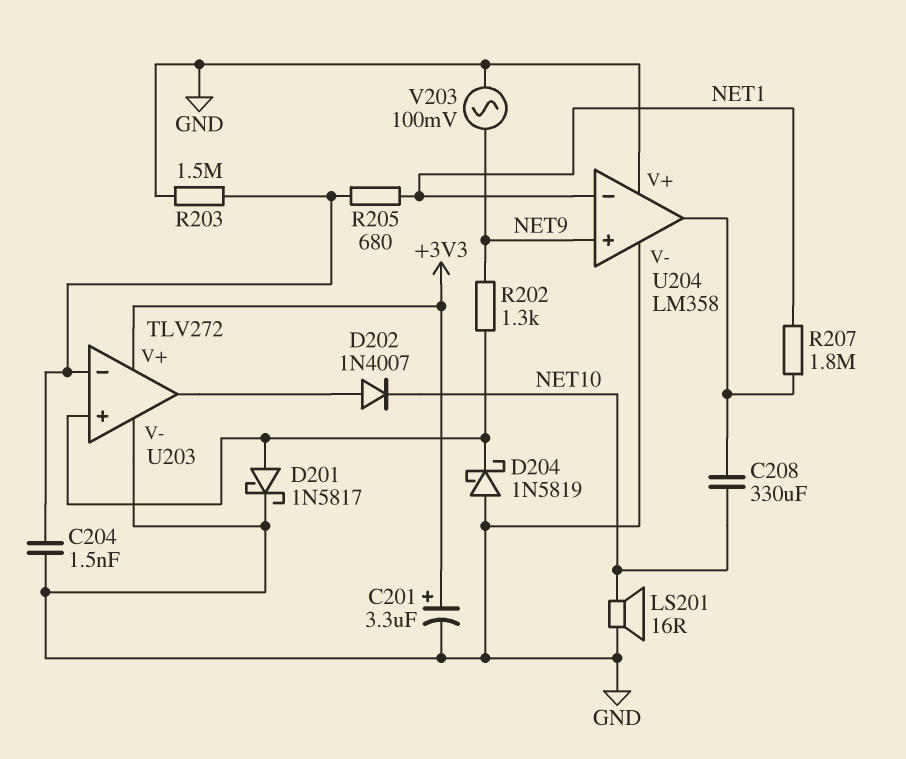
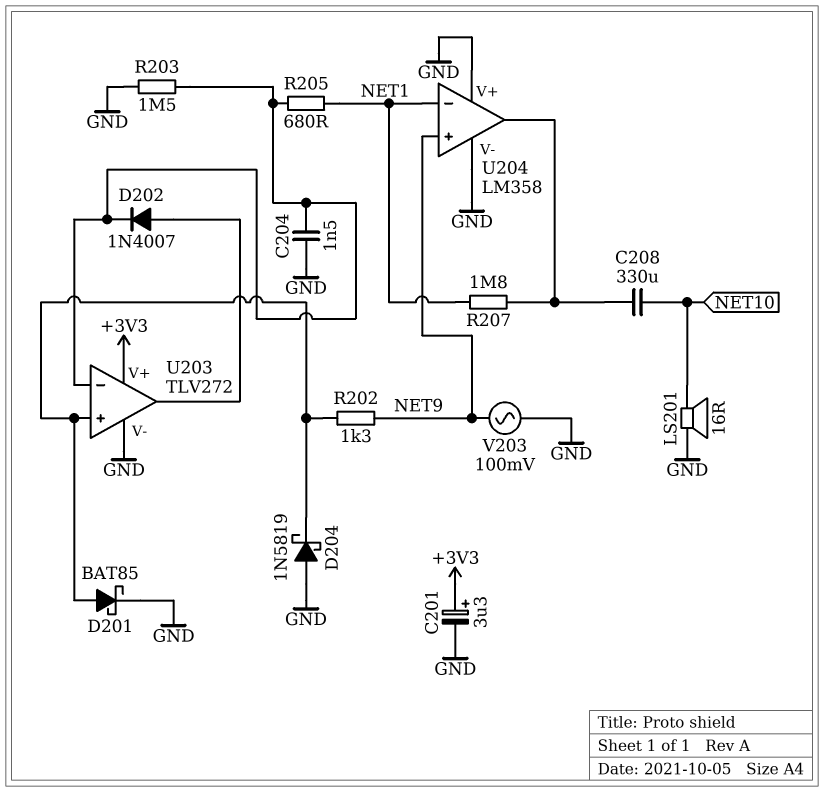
D201: schottky 1N5817 (A U203/in+, K GND) -> schottky BAT85 (A U203/in+, K GND)
D202: diode 1N4007 (A U203/out, K NET10) -> diode 1N4007 (A U203/out, K U203/in-)

